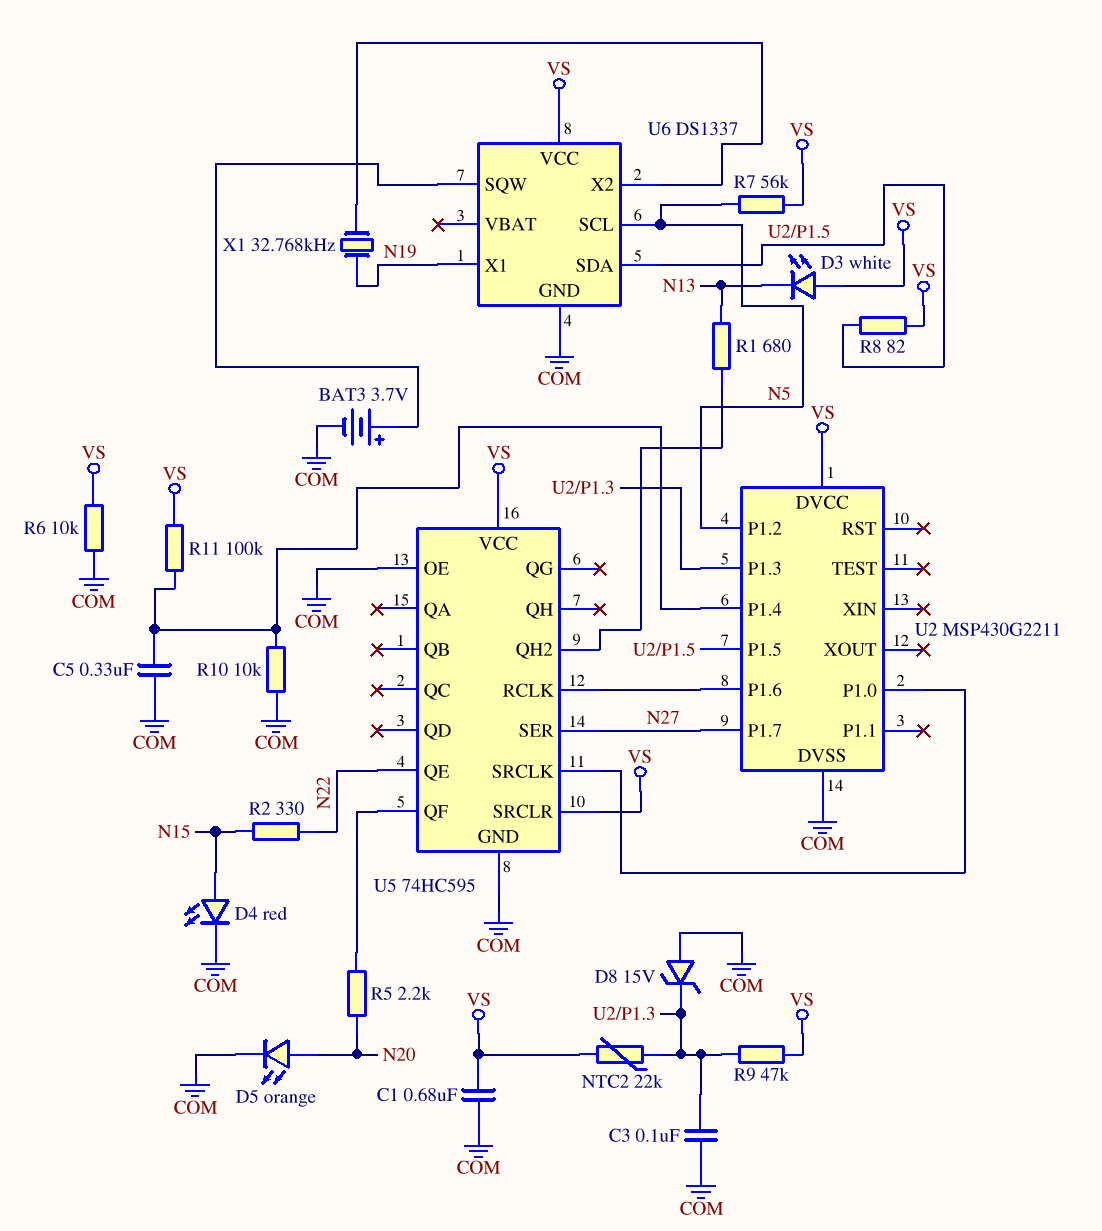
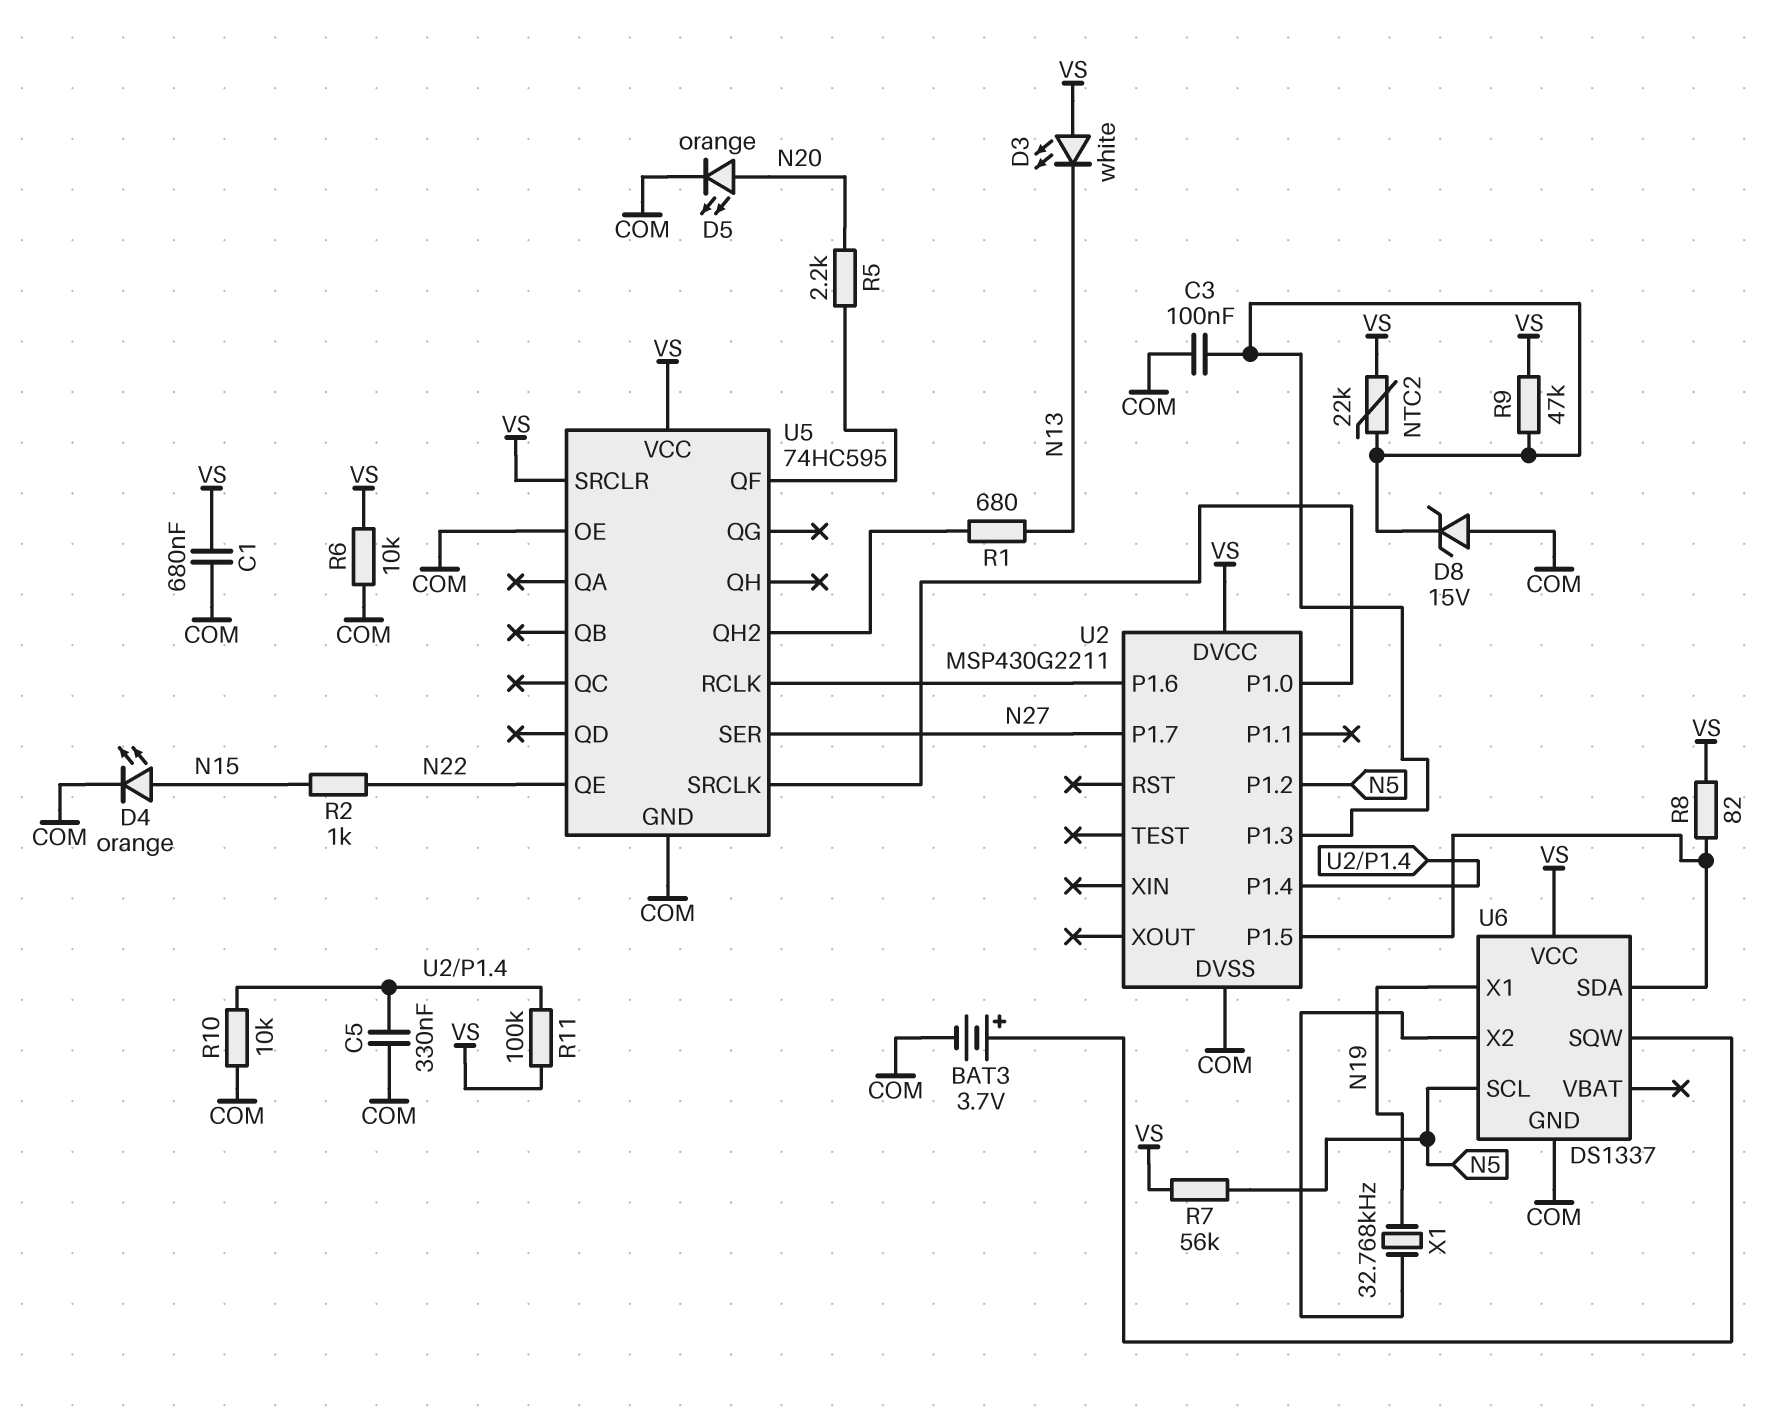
D4: LED red (A N15, K COM) -> LED orange (A N15, K COM)
R2: 330 (N15, N22) -> 1k (N15, N22)

